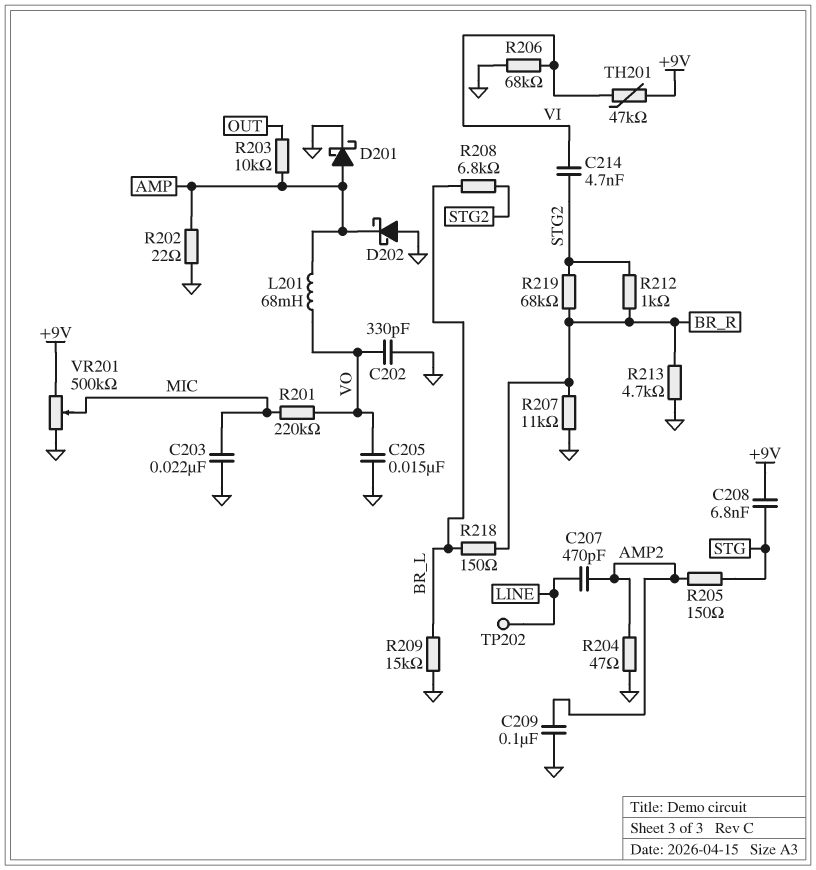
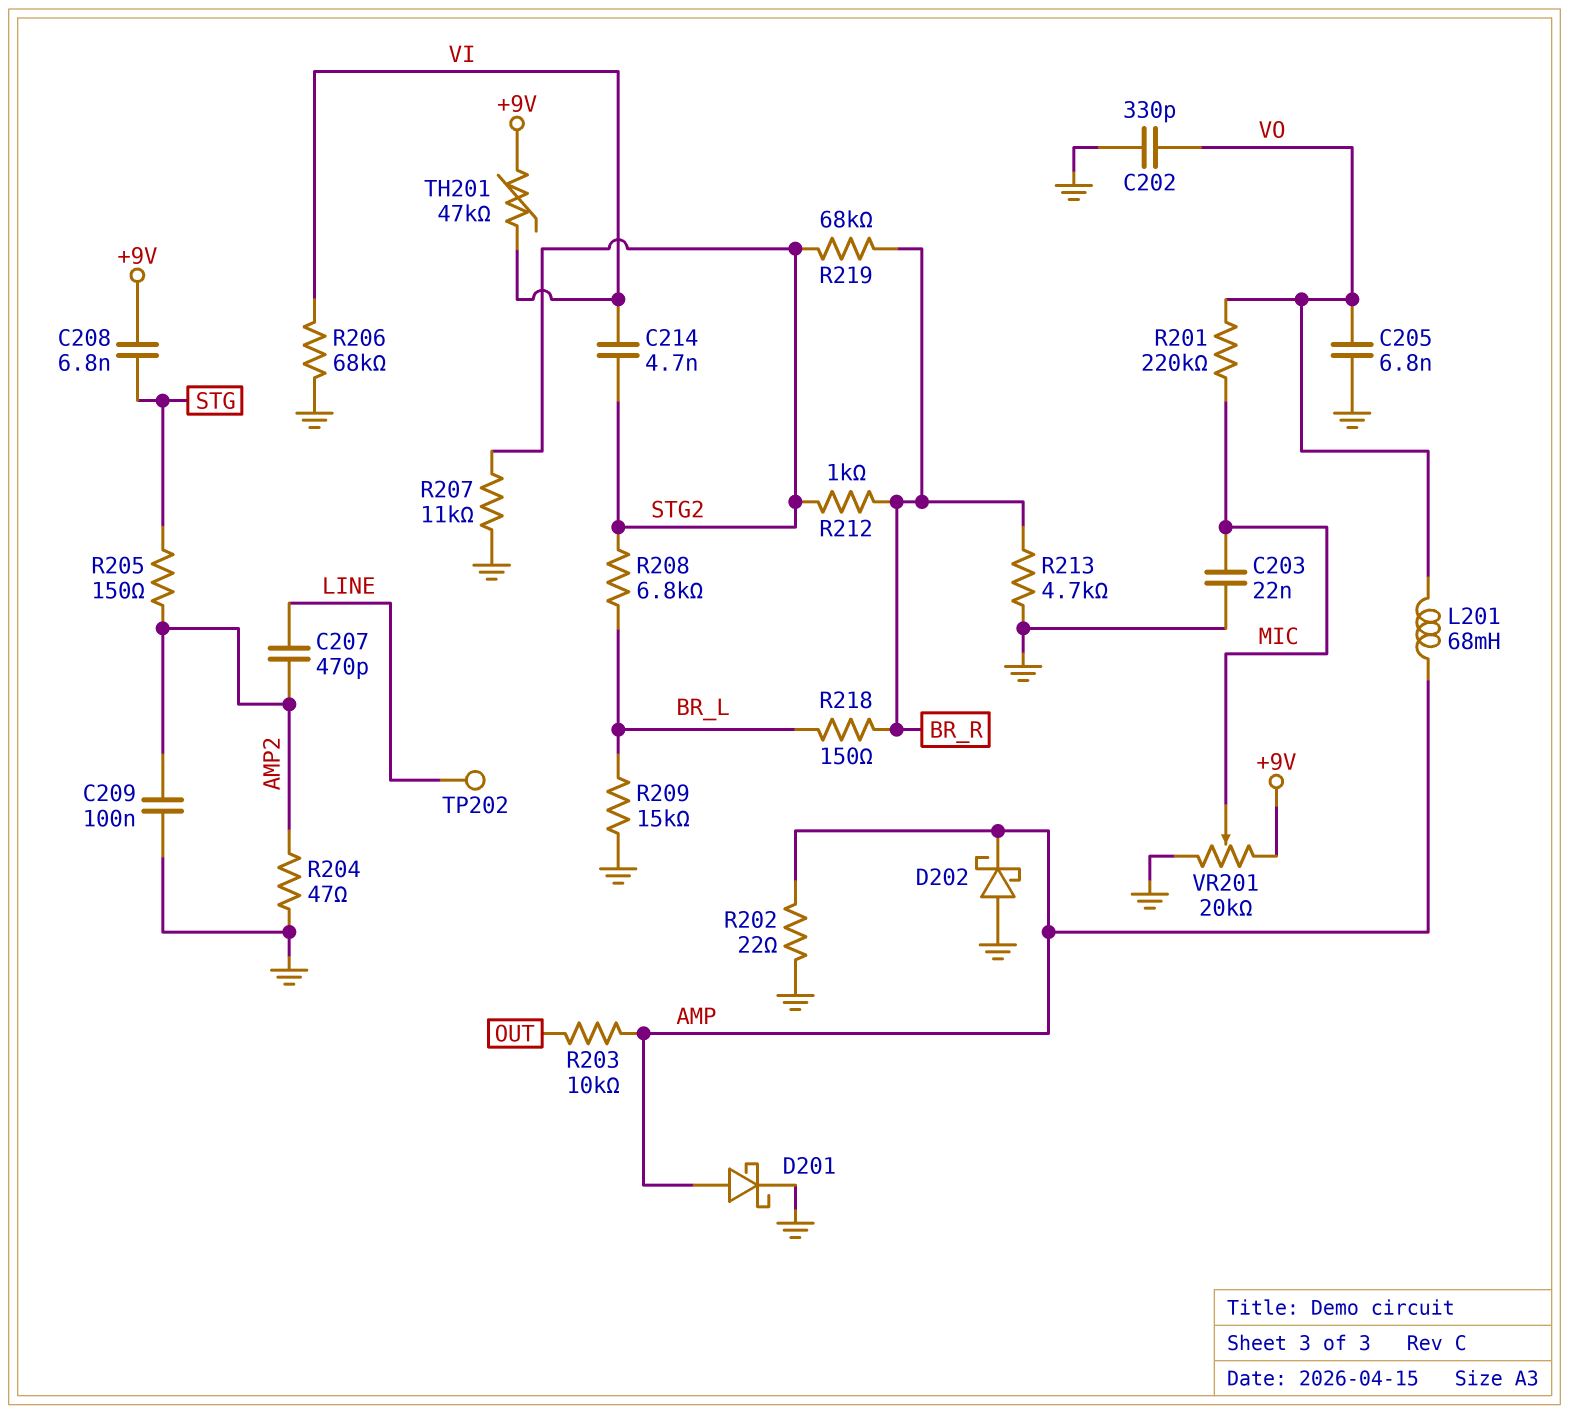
C205: 15nF (GND, VO) -> 6.8nF (GND, VO)
R207: 11k (BR_R, GND) -> 11k (GND, STG2)
VR201: 500k (+9V, GND, wiper MIC) -> 20k (+9V, GND, wiper MIC)

